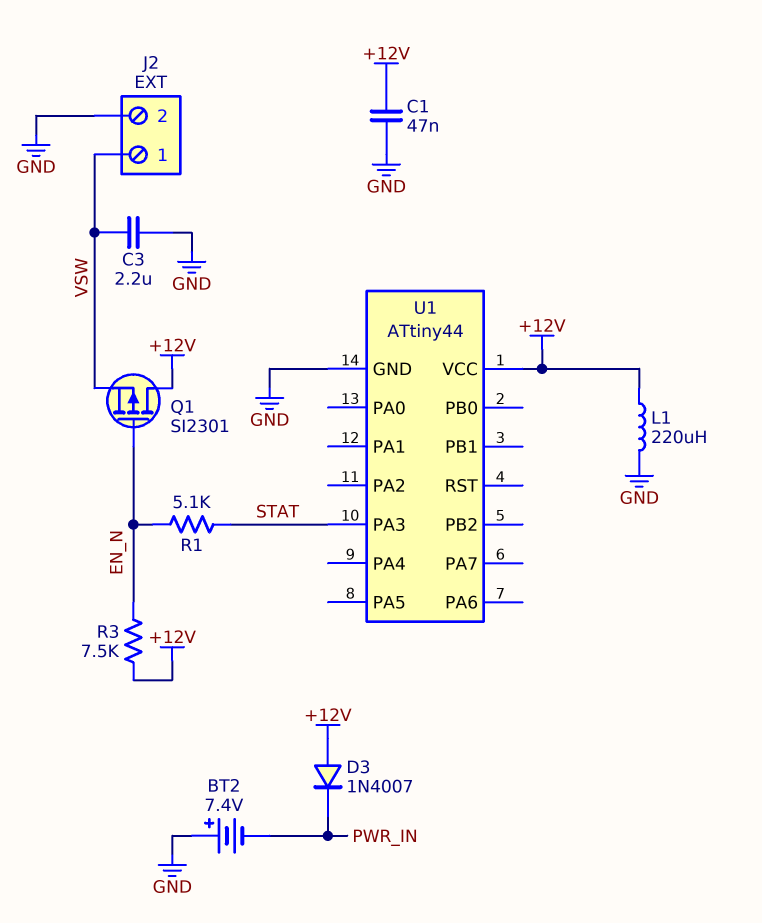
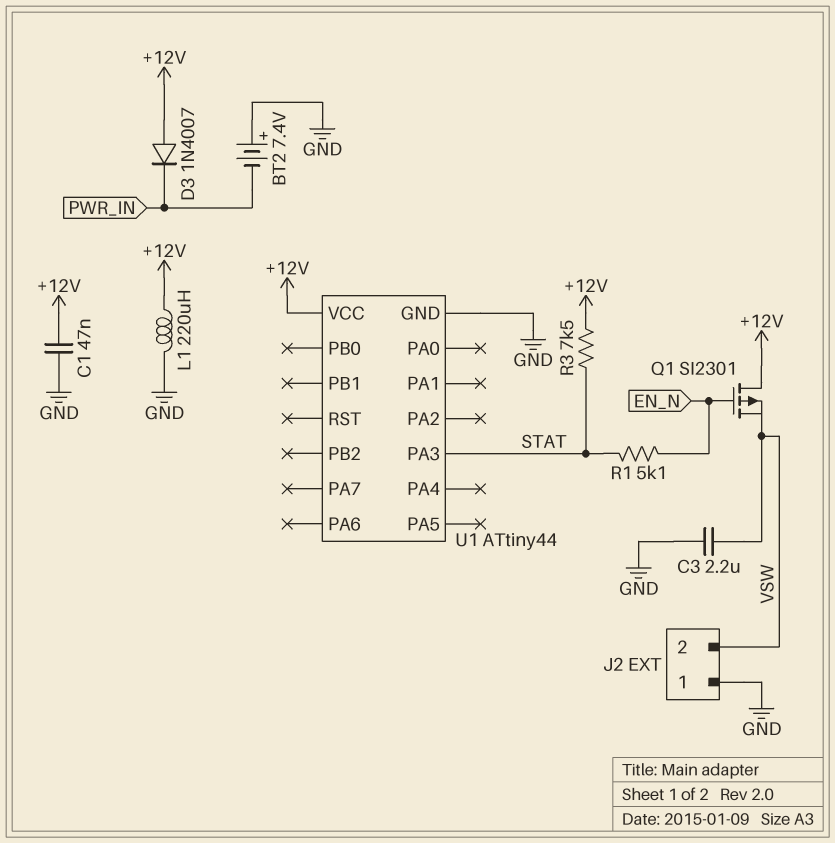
J2 pin 1: VSW -> GND
J2 pin 2: GND -> VSW
R3: 7.5k (+12V, EN_N) -> 7.5k (+12V, STAT)

